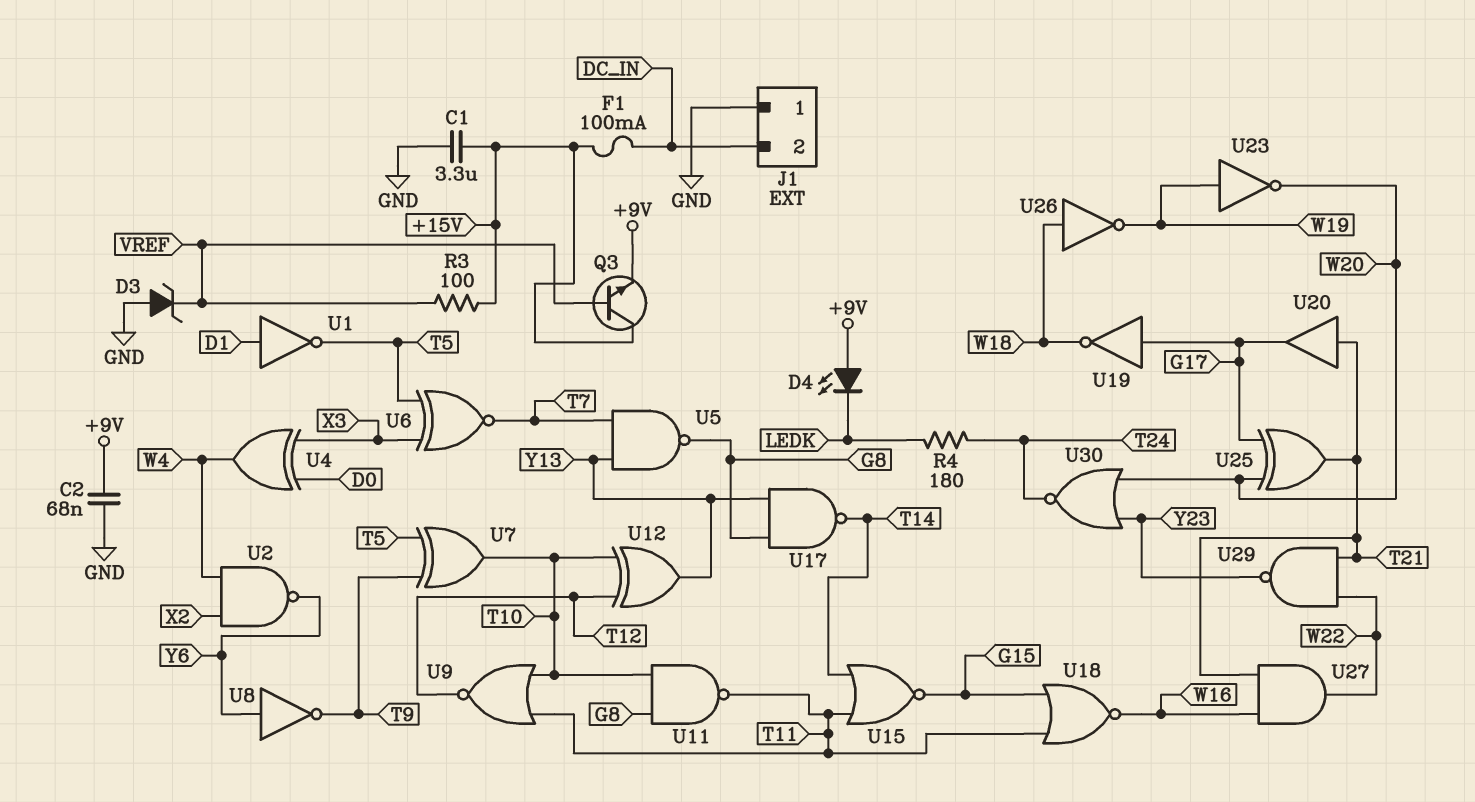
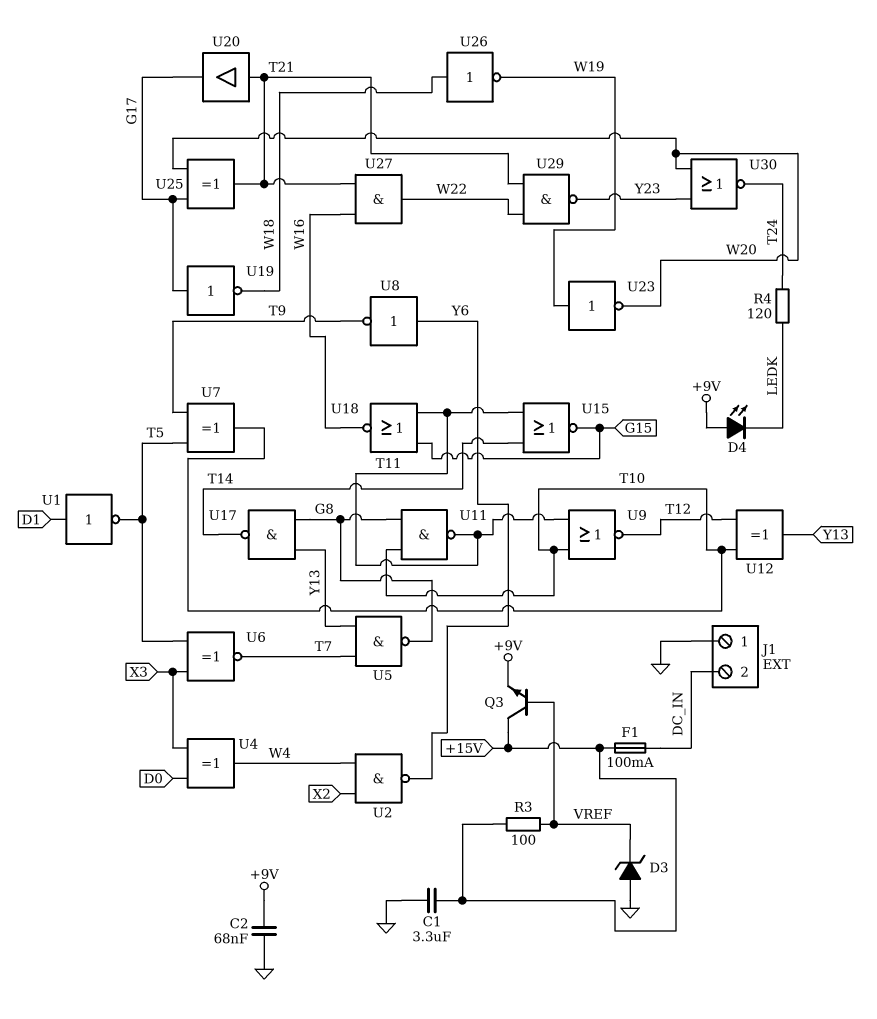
R4: 180 (LEDK, T24) -> 120 (LEDK, T24)

